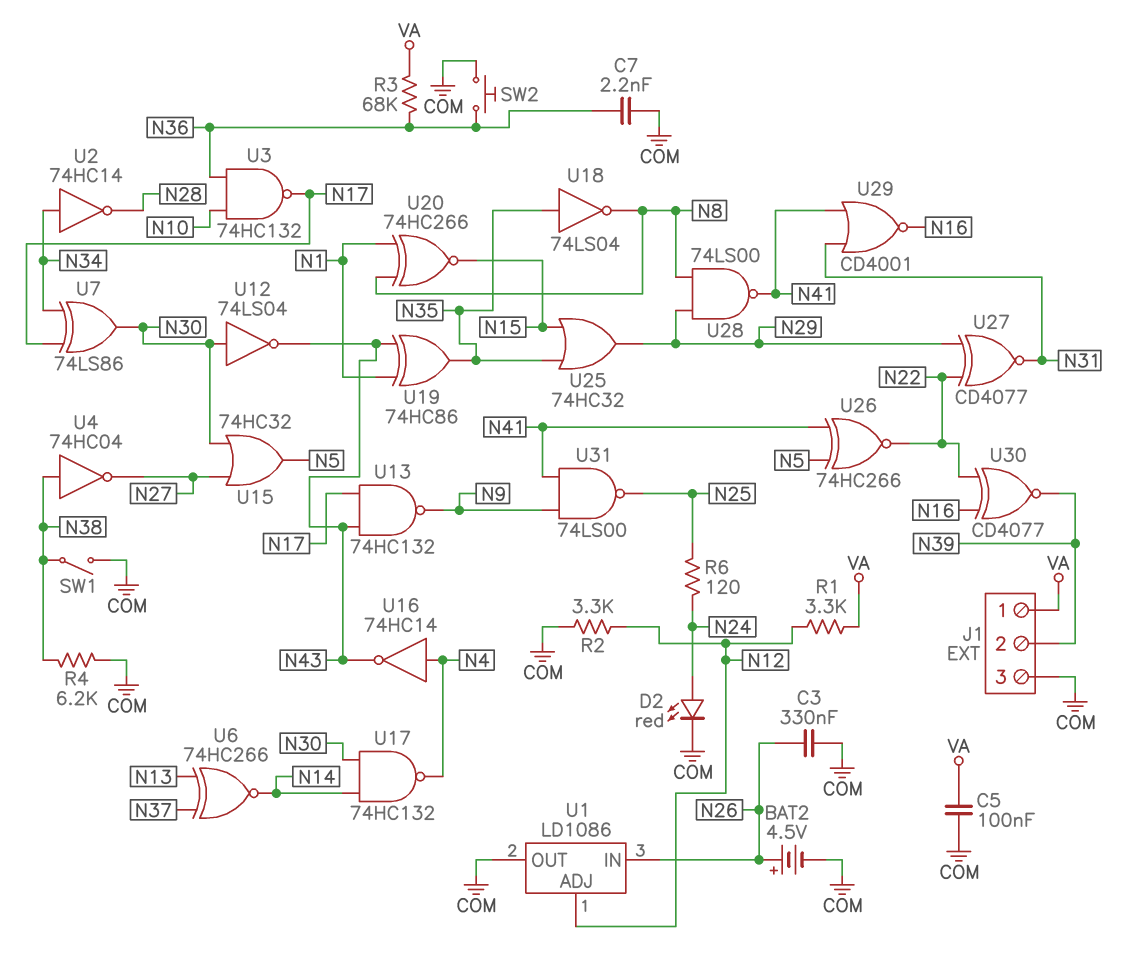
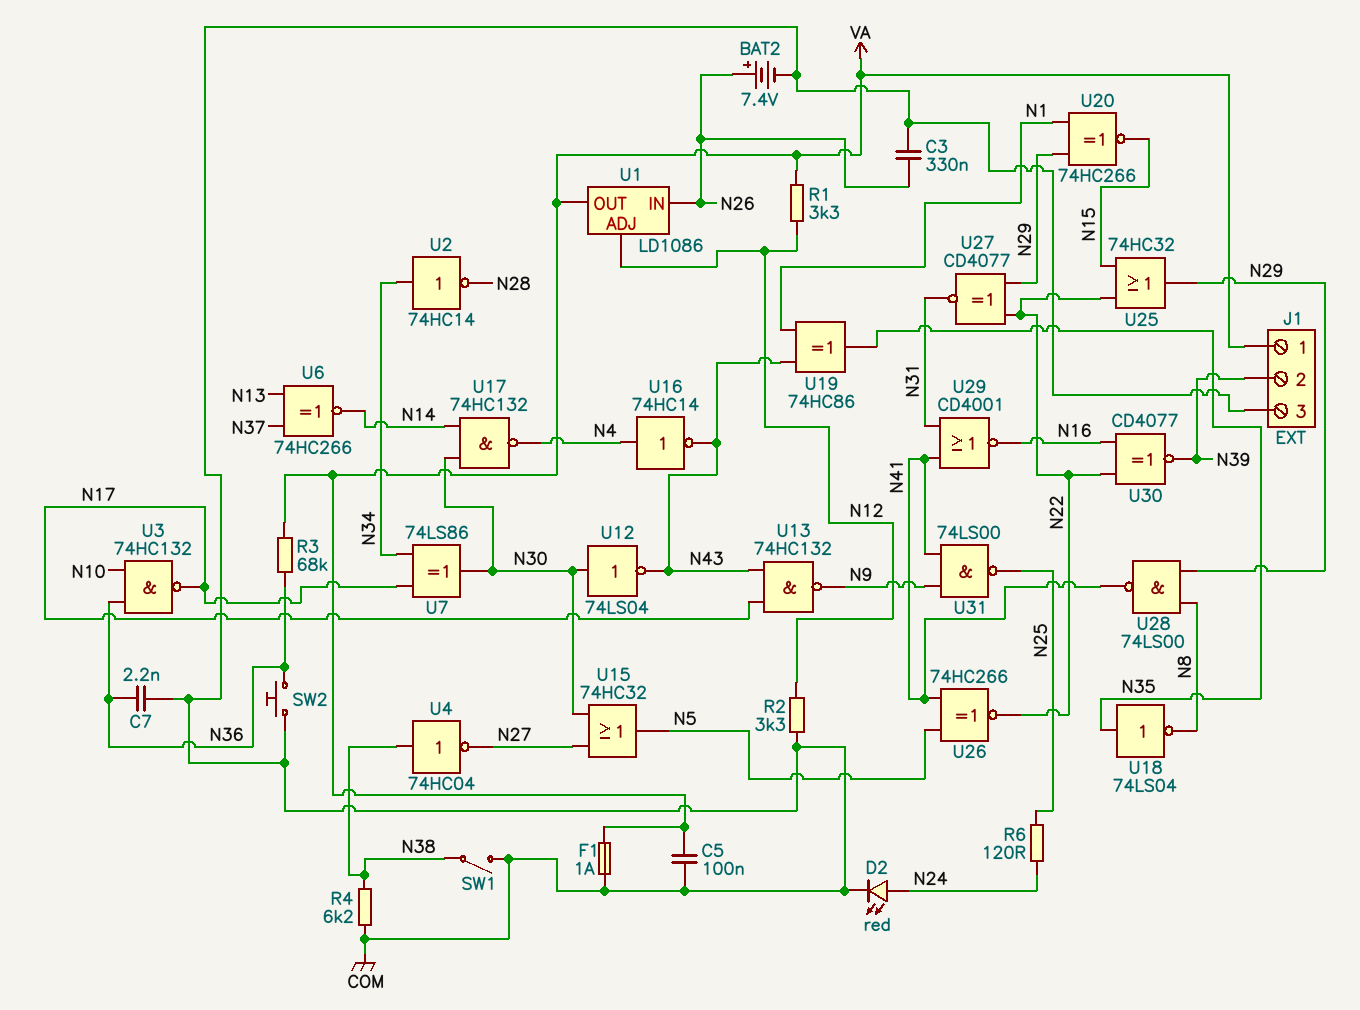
BAT2: 4.5V (plus N26, minus COM) -> 7.4V (plus N26, minus COM)
F1: none -> 1A (COM, VA)
U1 pin OUT: COM -> VA
U20: XNOR 74HC266 (in N1, in N8, out N15) -> XNOR 74HC266 (in N1, in N29, out N15)
U25: OR 74HC32 (in N15, in N35, out N29) -> OR 74HC32 (in N15, in N22, out N29)

